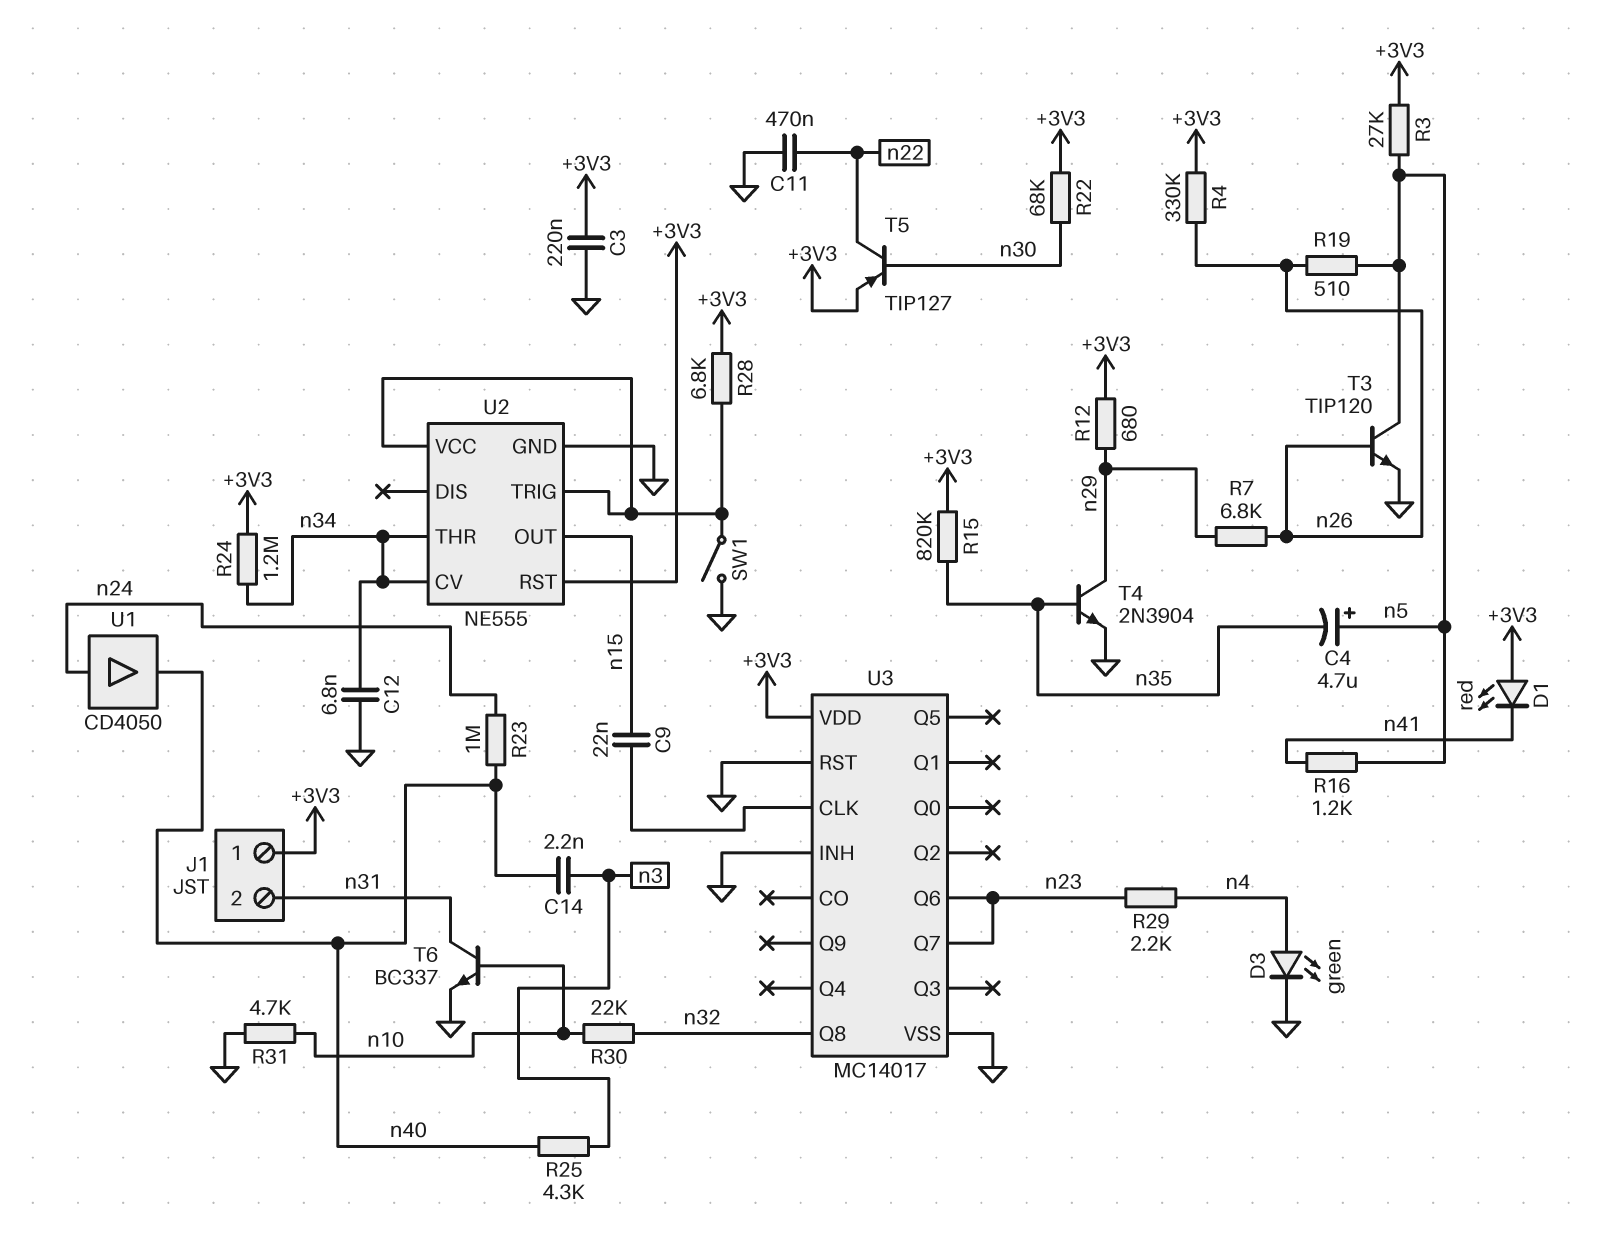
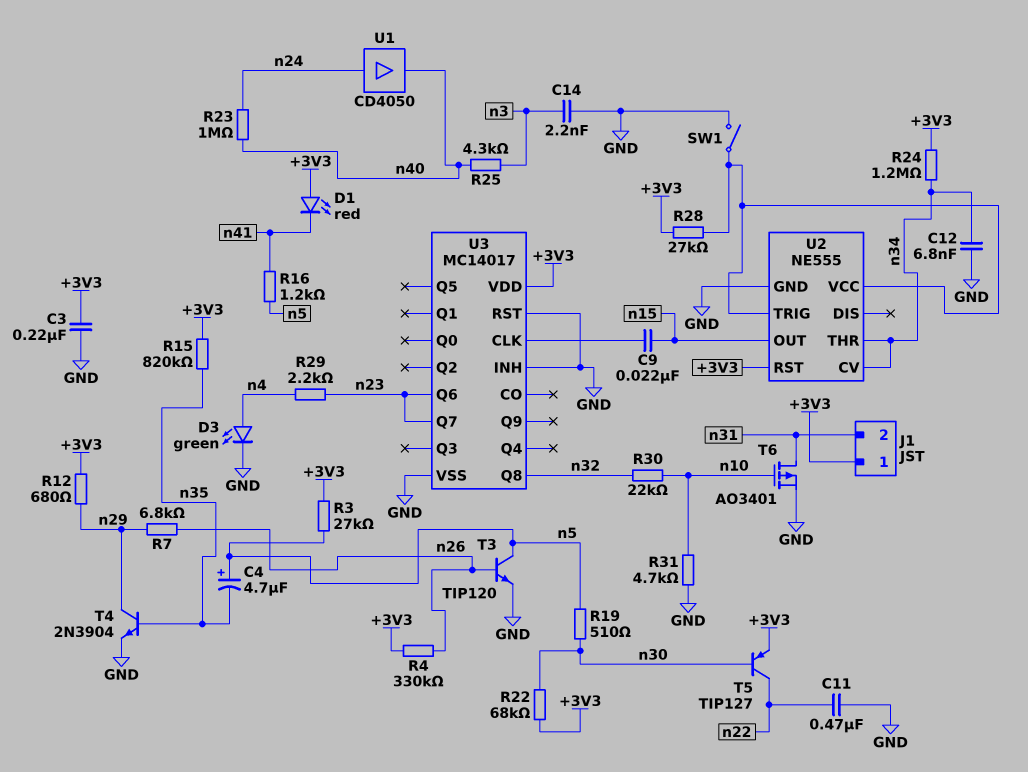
C14: 2.2nF (n3, n40) -> 2.2nF (GND, n3)
R19: 510 (n5, n26) -> 510 (n5, n30)
R28: 6.8k (+3V3, U2/TRIG) -> 27k (+3V3, U2/TRIG)
T6: NPN BC337 (B n10, C n31, E GND) -> PMOS AO3401 (G n10, D n31, S GND)

